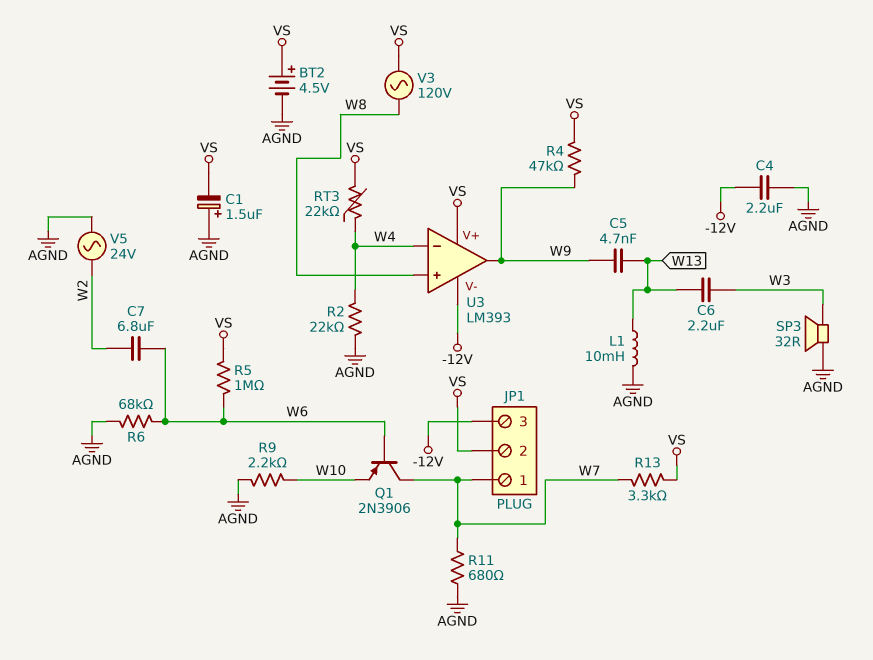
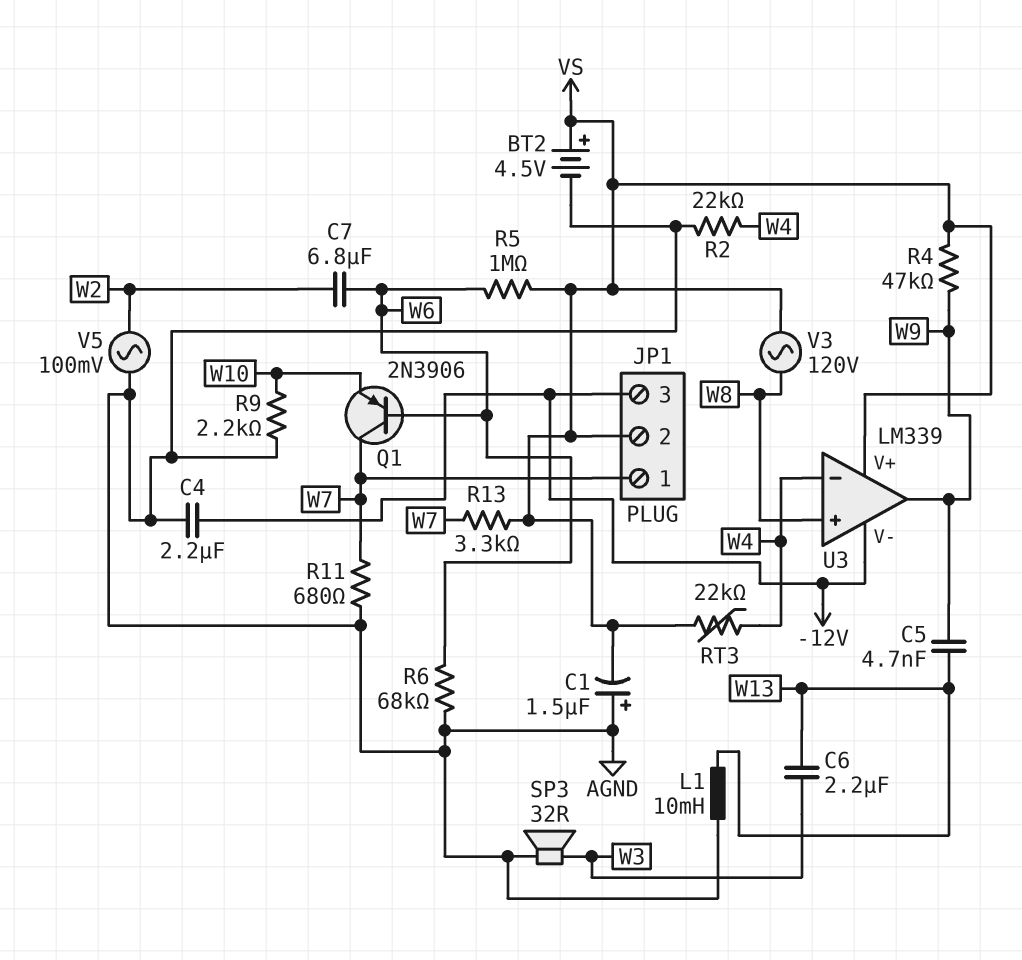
U3: LM393 -> LM339
V5: AC 24V (AGND, W2) -> AC 100mV (AGND, W2)

